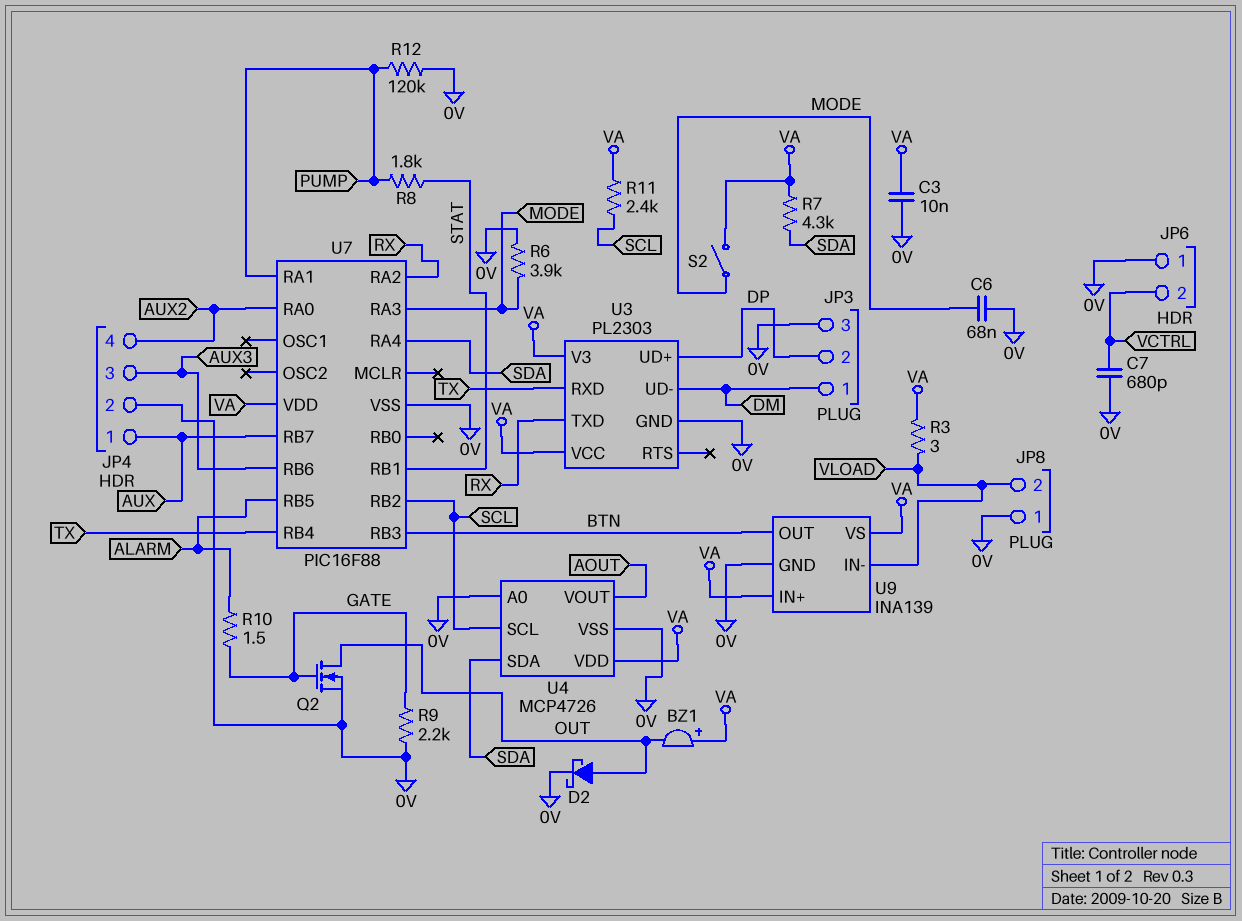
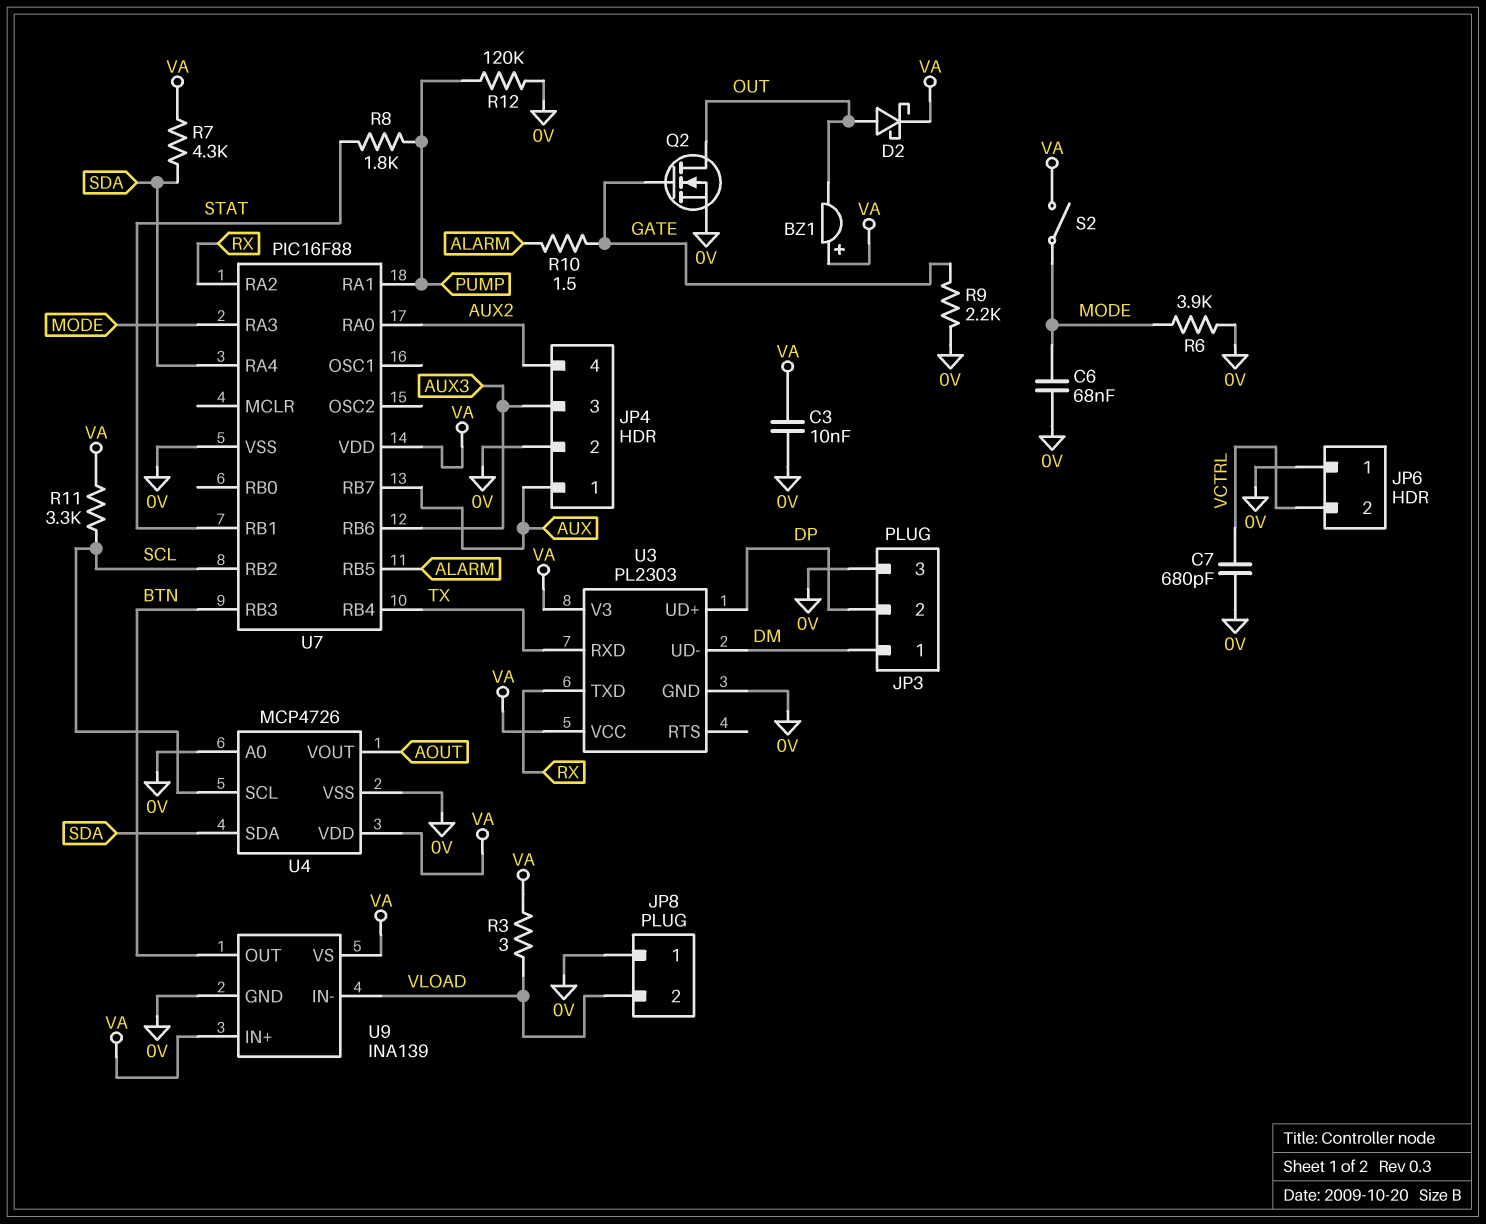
D2: schottky (A OUT, K 0V) -> schottky (A OUT, K VA)
R11: 2.4k (SCL, VA) -> 3.3k (SCL, VA)

